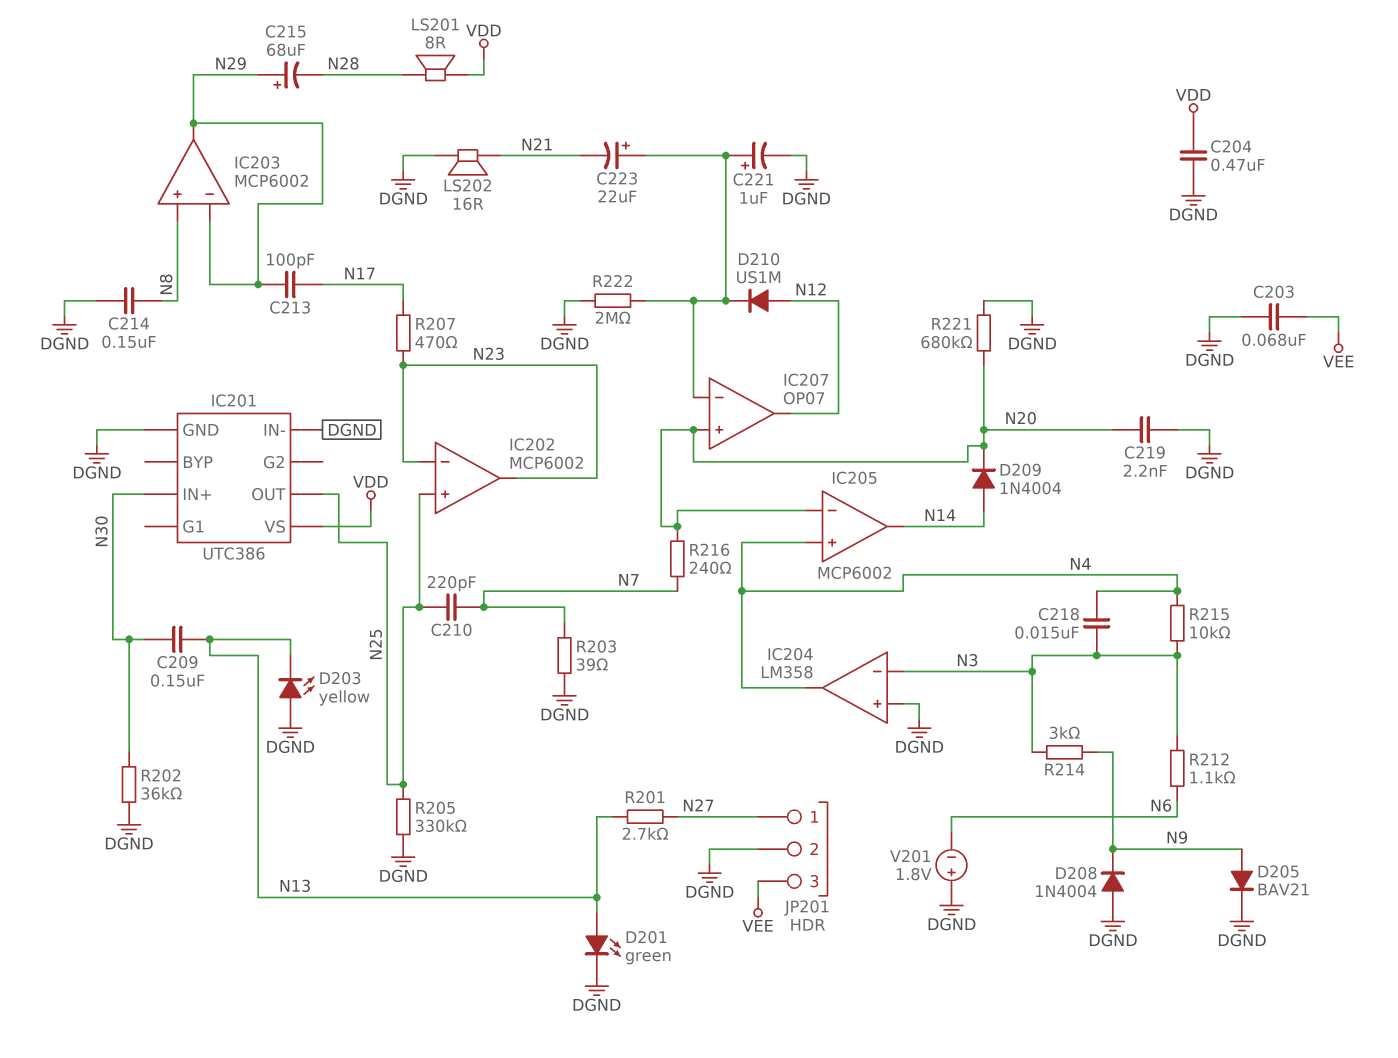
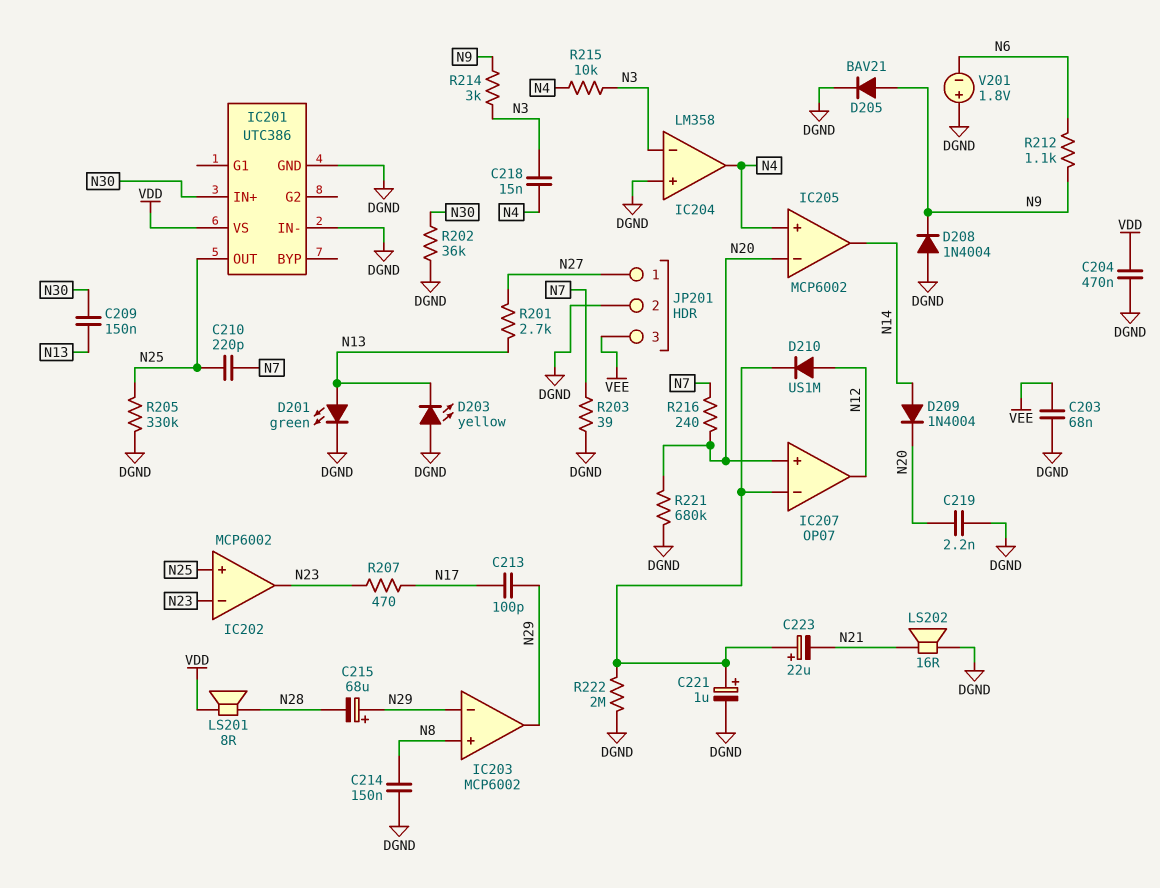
R212: 1.1k (N3, N6) -> 1.1k (N6, N9)

